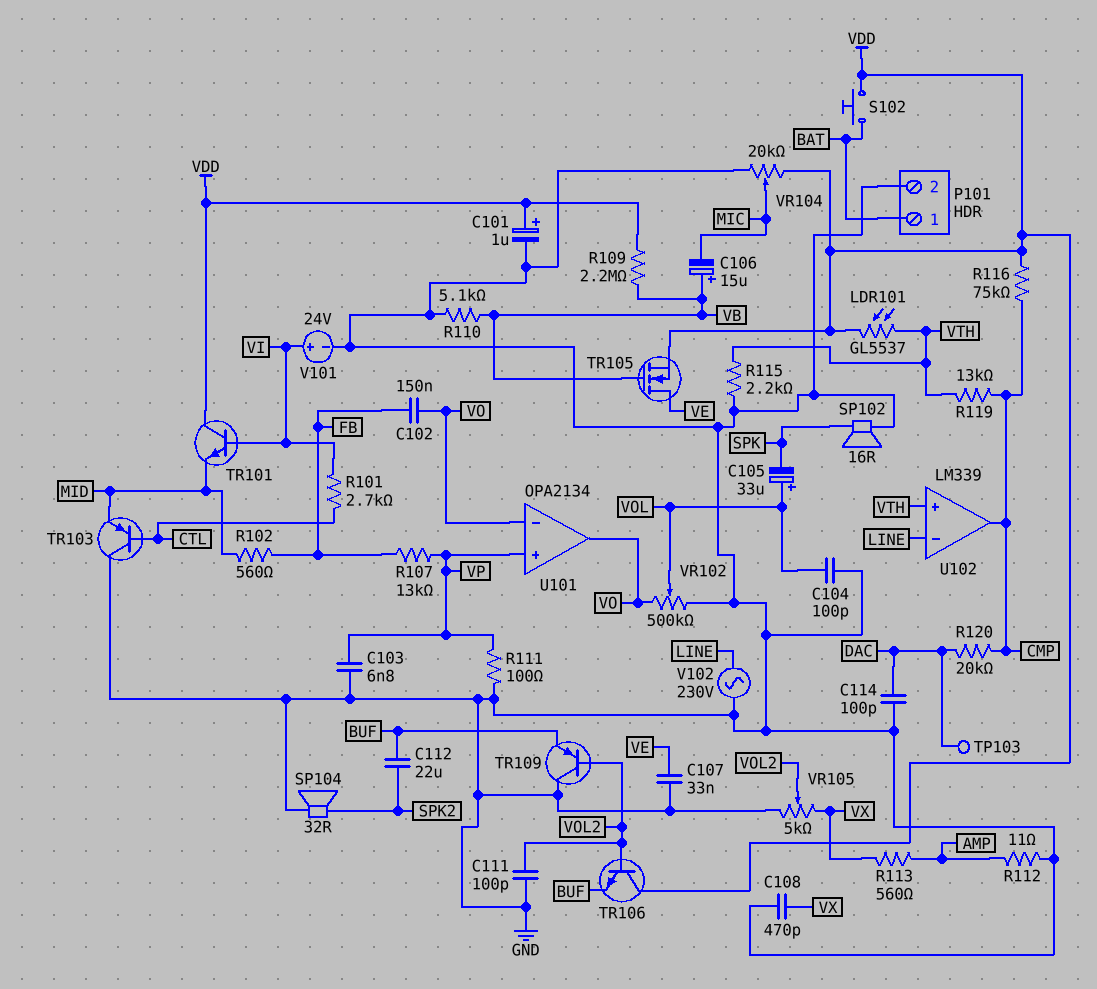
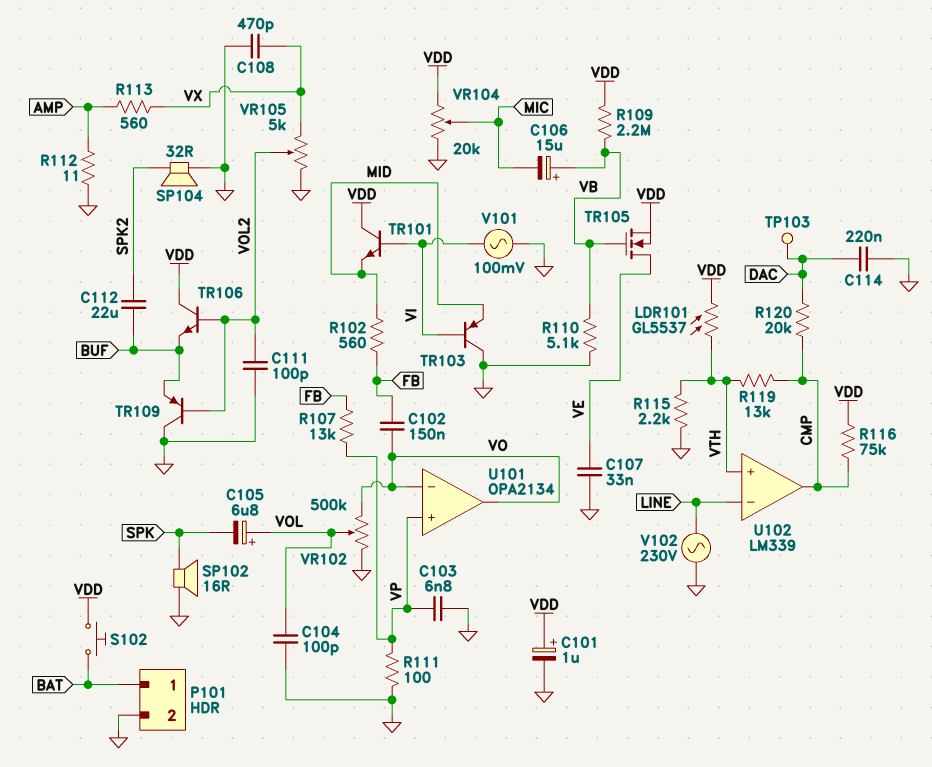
C105: 33uF (plus VOL, minus SPK) -> 6.8uF (plus VOL, minus SPK)
C114: 100pF (DAC, GND) -> 220nF (DAC, GND)
R101: 2.7k (CTL, VI) -> none
TR103: PNP (B CTL, C GND, E MID) -> PNP (B VI, C GND, E MID)
V101: 24V (plus VI, minus GND) -> AC 100mV (GND, VI)

